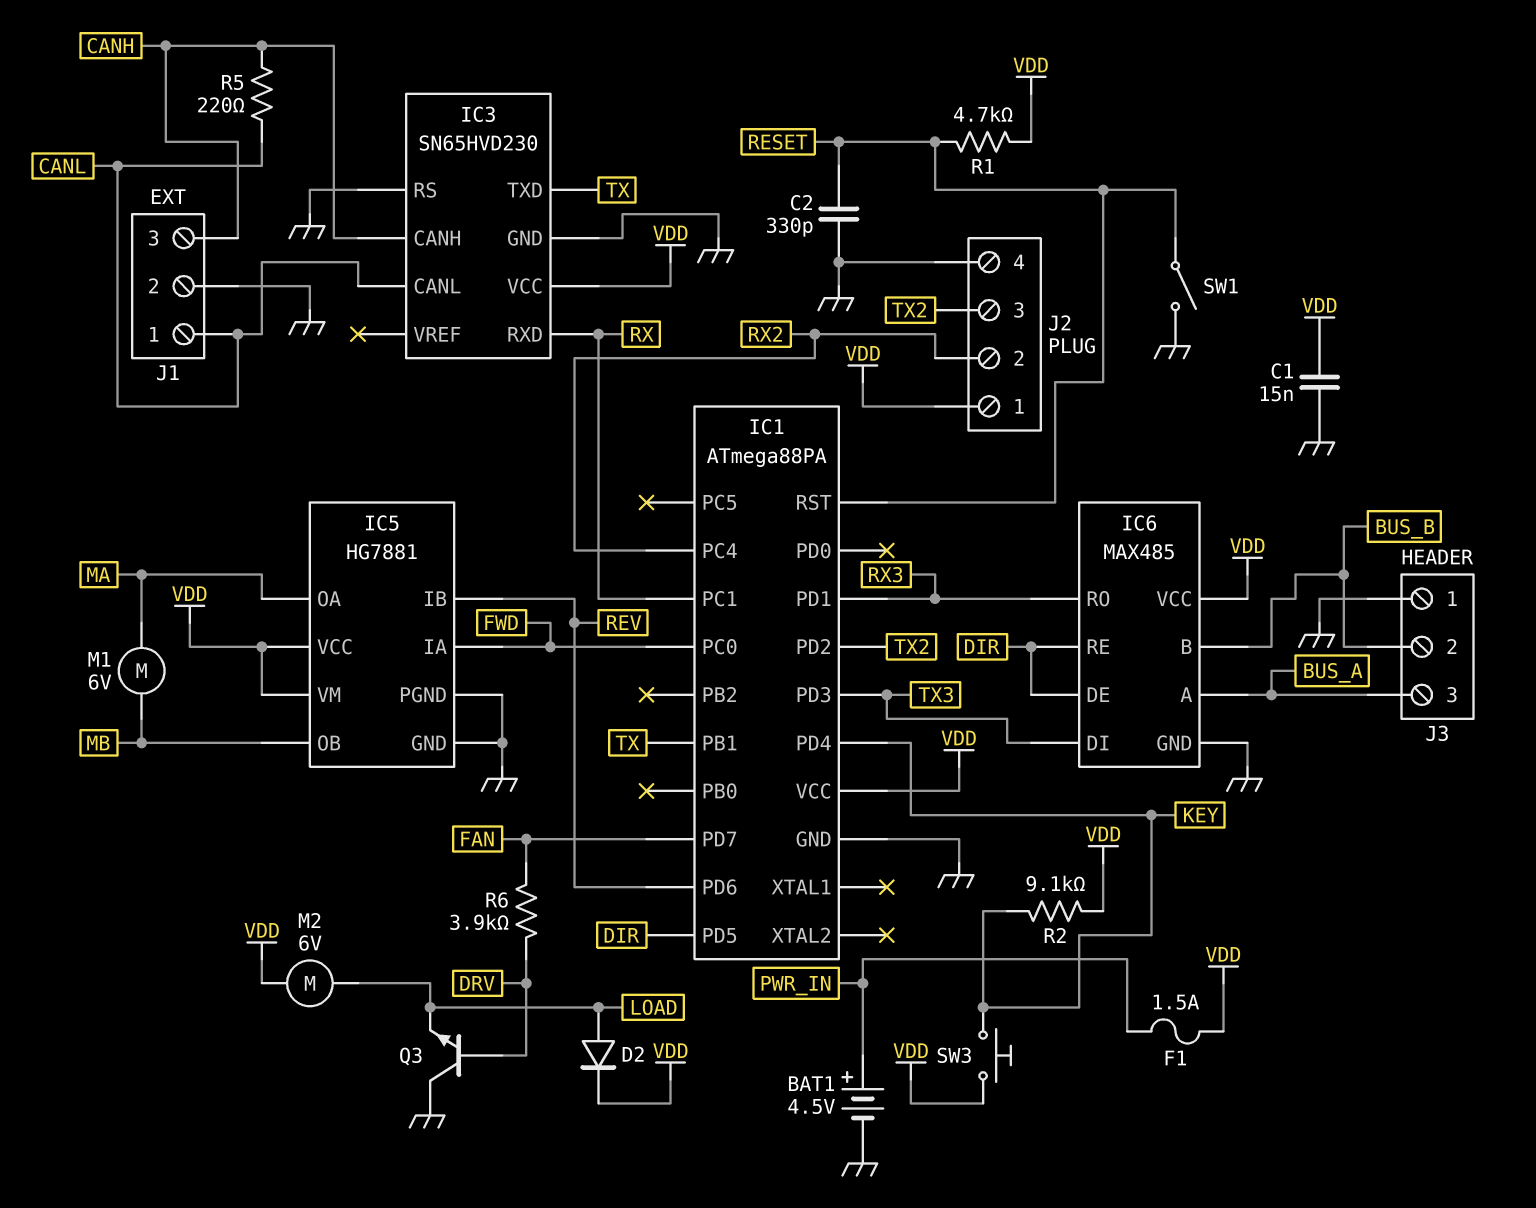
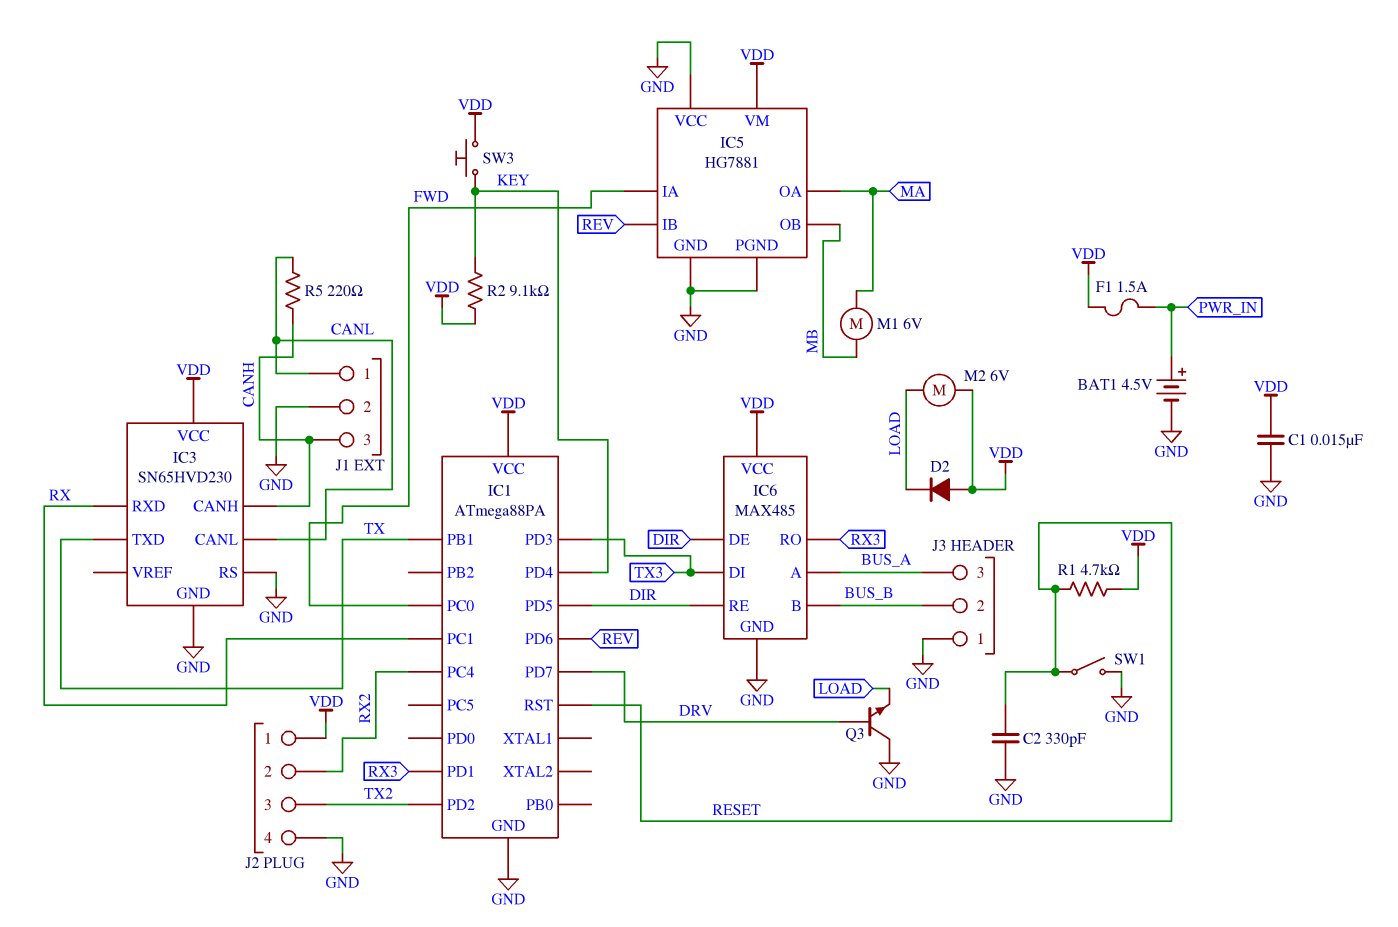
D2: diode (A LOAD, K VDD) -> diode (A VDD, K LOAD)
IC1 pin PD7: FAN -> DRV
IC5 pin VCC: VDD -> GND
R6: 3.9k (DRV, FAN) -> none

